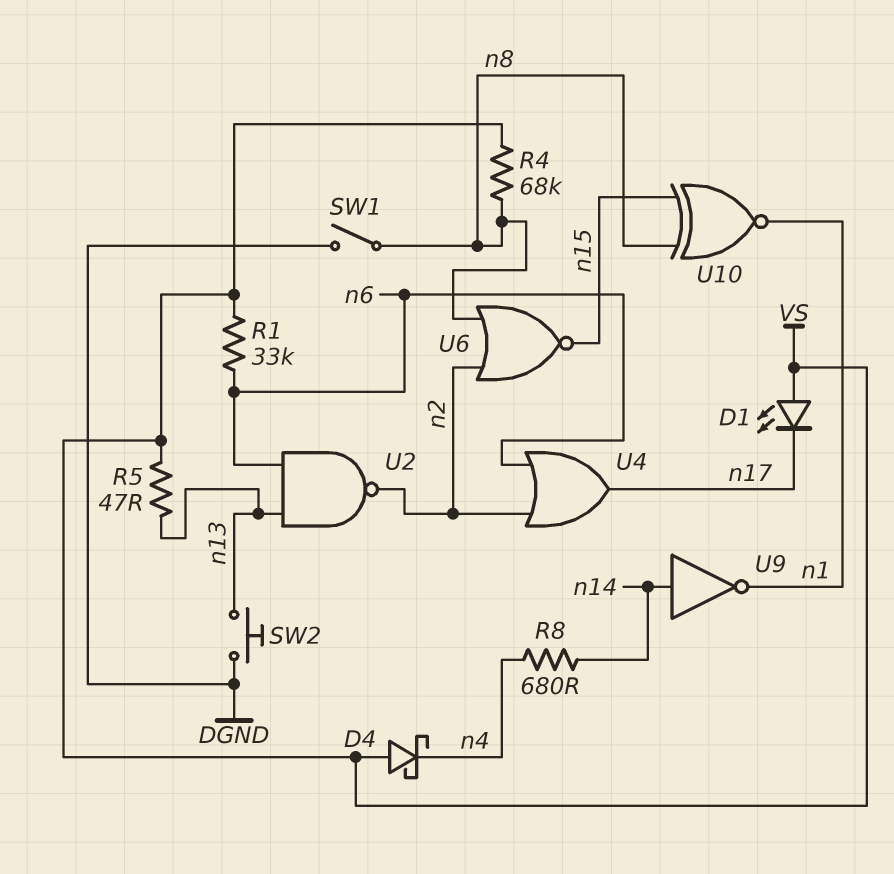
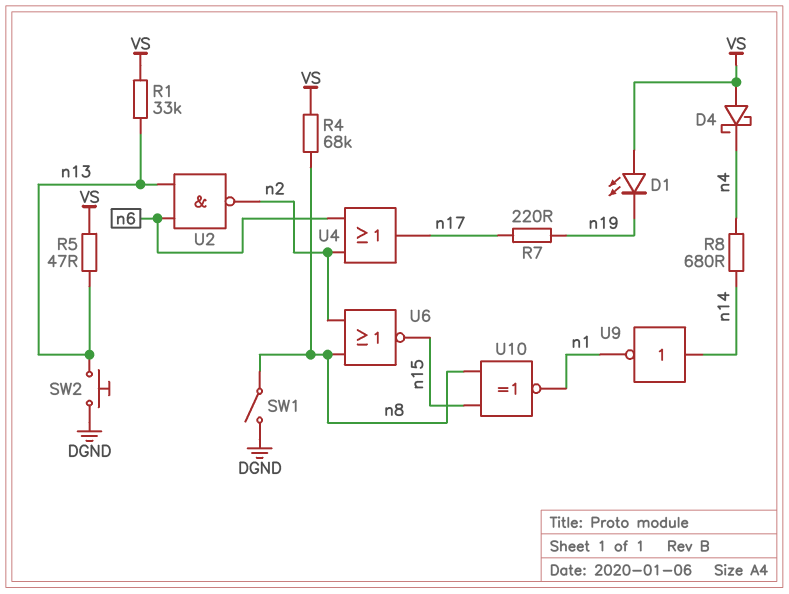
D1: LED (A VS, K n17) -> LED (A VS, K n19)
R1: 33k (VS, n6) -> 33k (VS, n13)
R7: none -> 220 (n17, n19)

